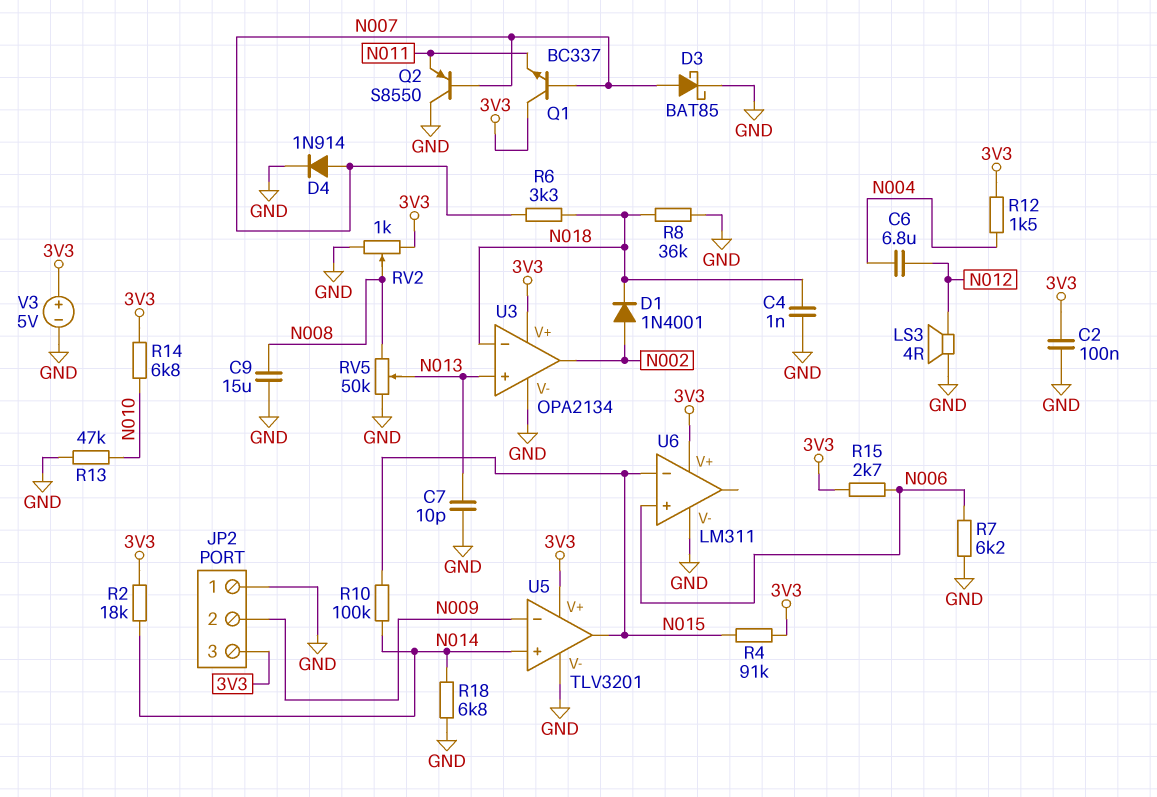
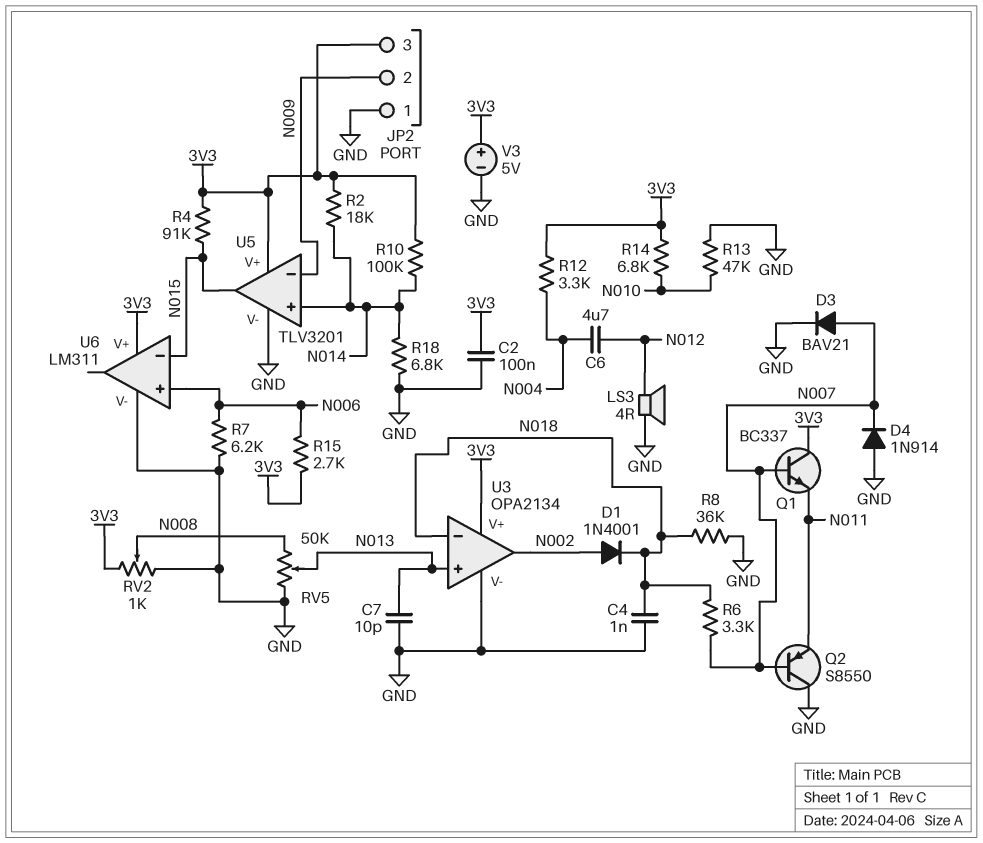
C6: 6.8uF (N004, N012) -> 4.7uF (N004, N012)
C9: 15uF (GND, N008) -> none
D3: schottky BAT85 (A N007, K GND) -> diode BAV21 (A N007, K GND)
D4: diode 1N914 (A N007, K GND) -> diode 1N914 (A GND, K N007)
R10: 100k (N014, N015) -> 100k (3V3, N014)
R12: 1.5k (3V3, N004) -> 3.3k (3V3, N004)

